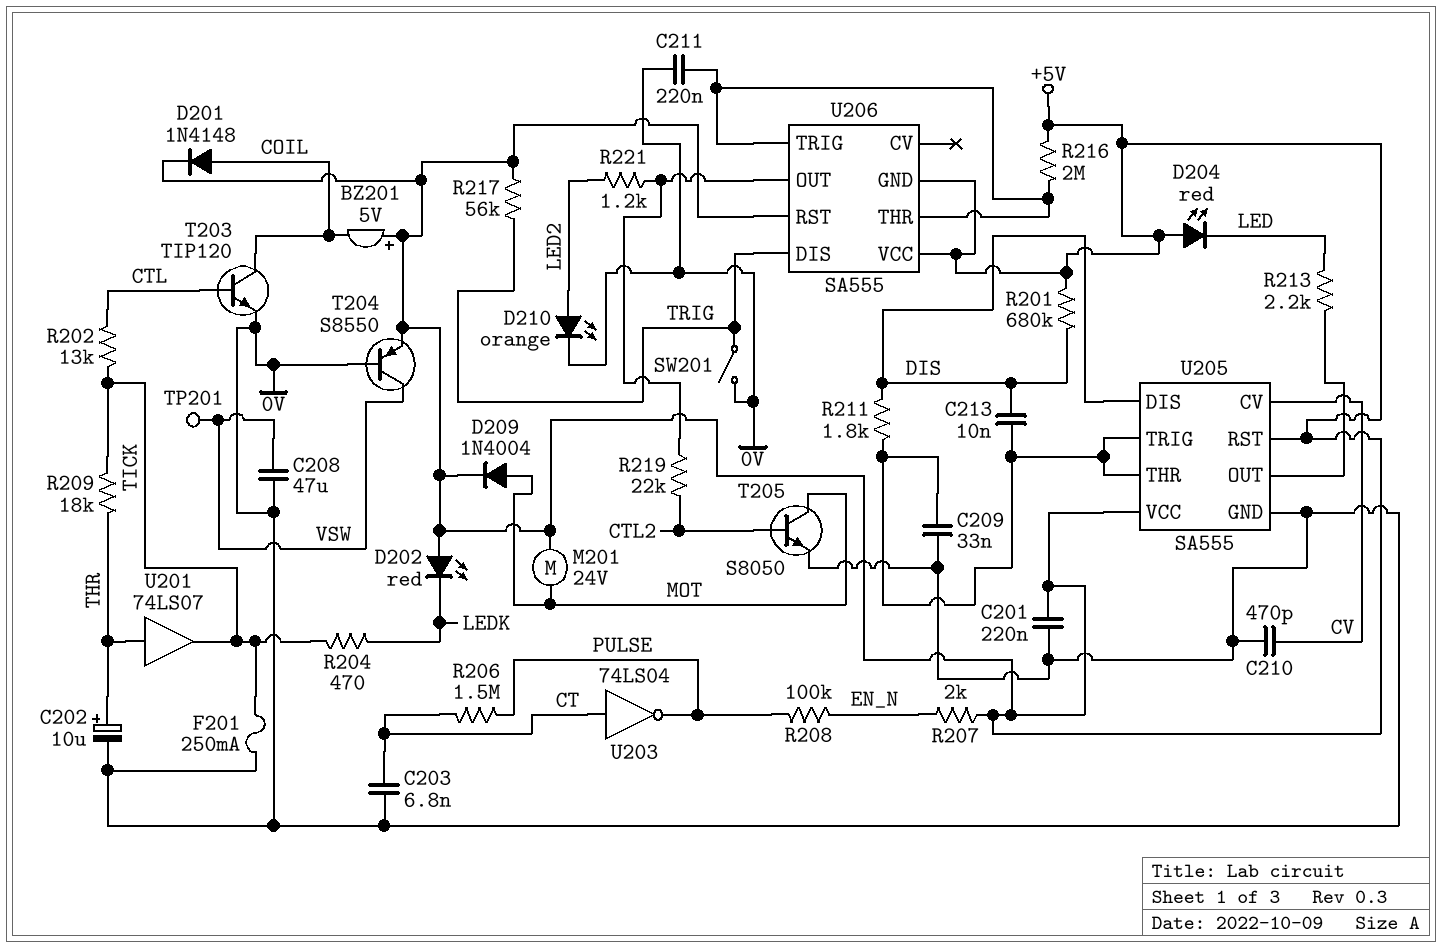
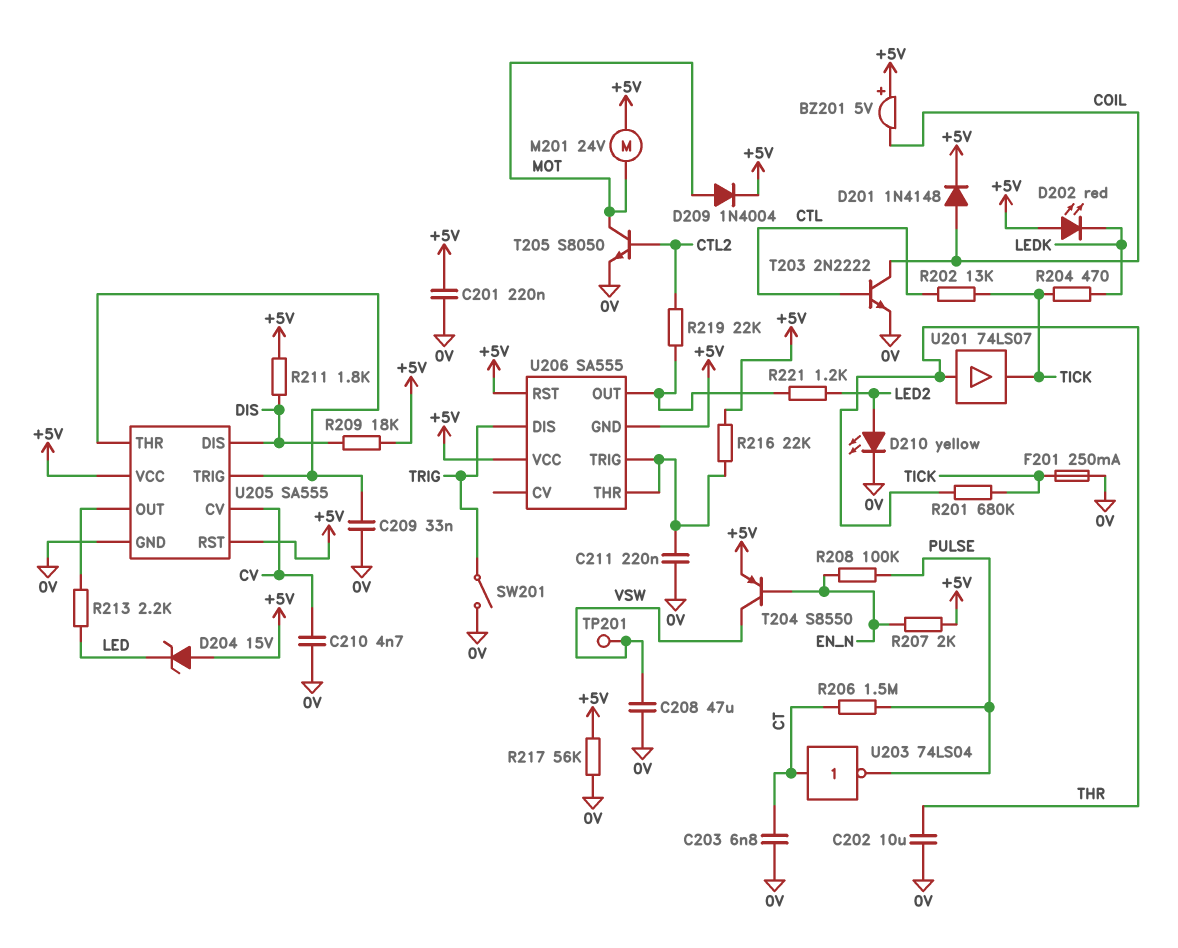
C202: 10uF (plus THR, minus 0V) -> 10uF (0V, THR)
C210: 470pF (0V, CV) -> 4.7nF (0V, CV)
C213: 10nF (DIS, U205/THR) -> none
D204: LED red (A +5V, K LED) -> zener 15V (A +5V, K LED)
D210: LED orange (A LED2, K 0V) -> LED yellow (A LED2, K 0V)
R201: 680k (+5V, DIS) -> 680k (THR, TICK)
R209: 18k (THR, TICK) -> 18k (+5V, DIS)
R211: 1.8k (DIS, U205/THR) -> 1.8k (+5V, DIS)
R216: 2M (+5V, U206/THR) -> 22k (+5V, U206/THR)
R217: 56k (+5V, TRIG) -> 56k (+5V, 0V)
T203: NPN TIP120 (B CTL, C COIL, E 0V) -> NPN 2N2222 (B CTL, C COIL, E 0V)
T204: PNP S8550 (B 0V, C VSW, E +5V) -> PNP S8550 (B EN_N, C VSW, E +5V)

